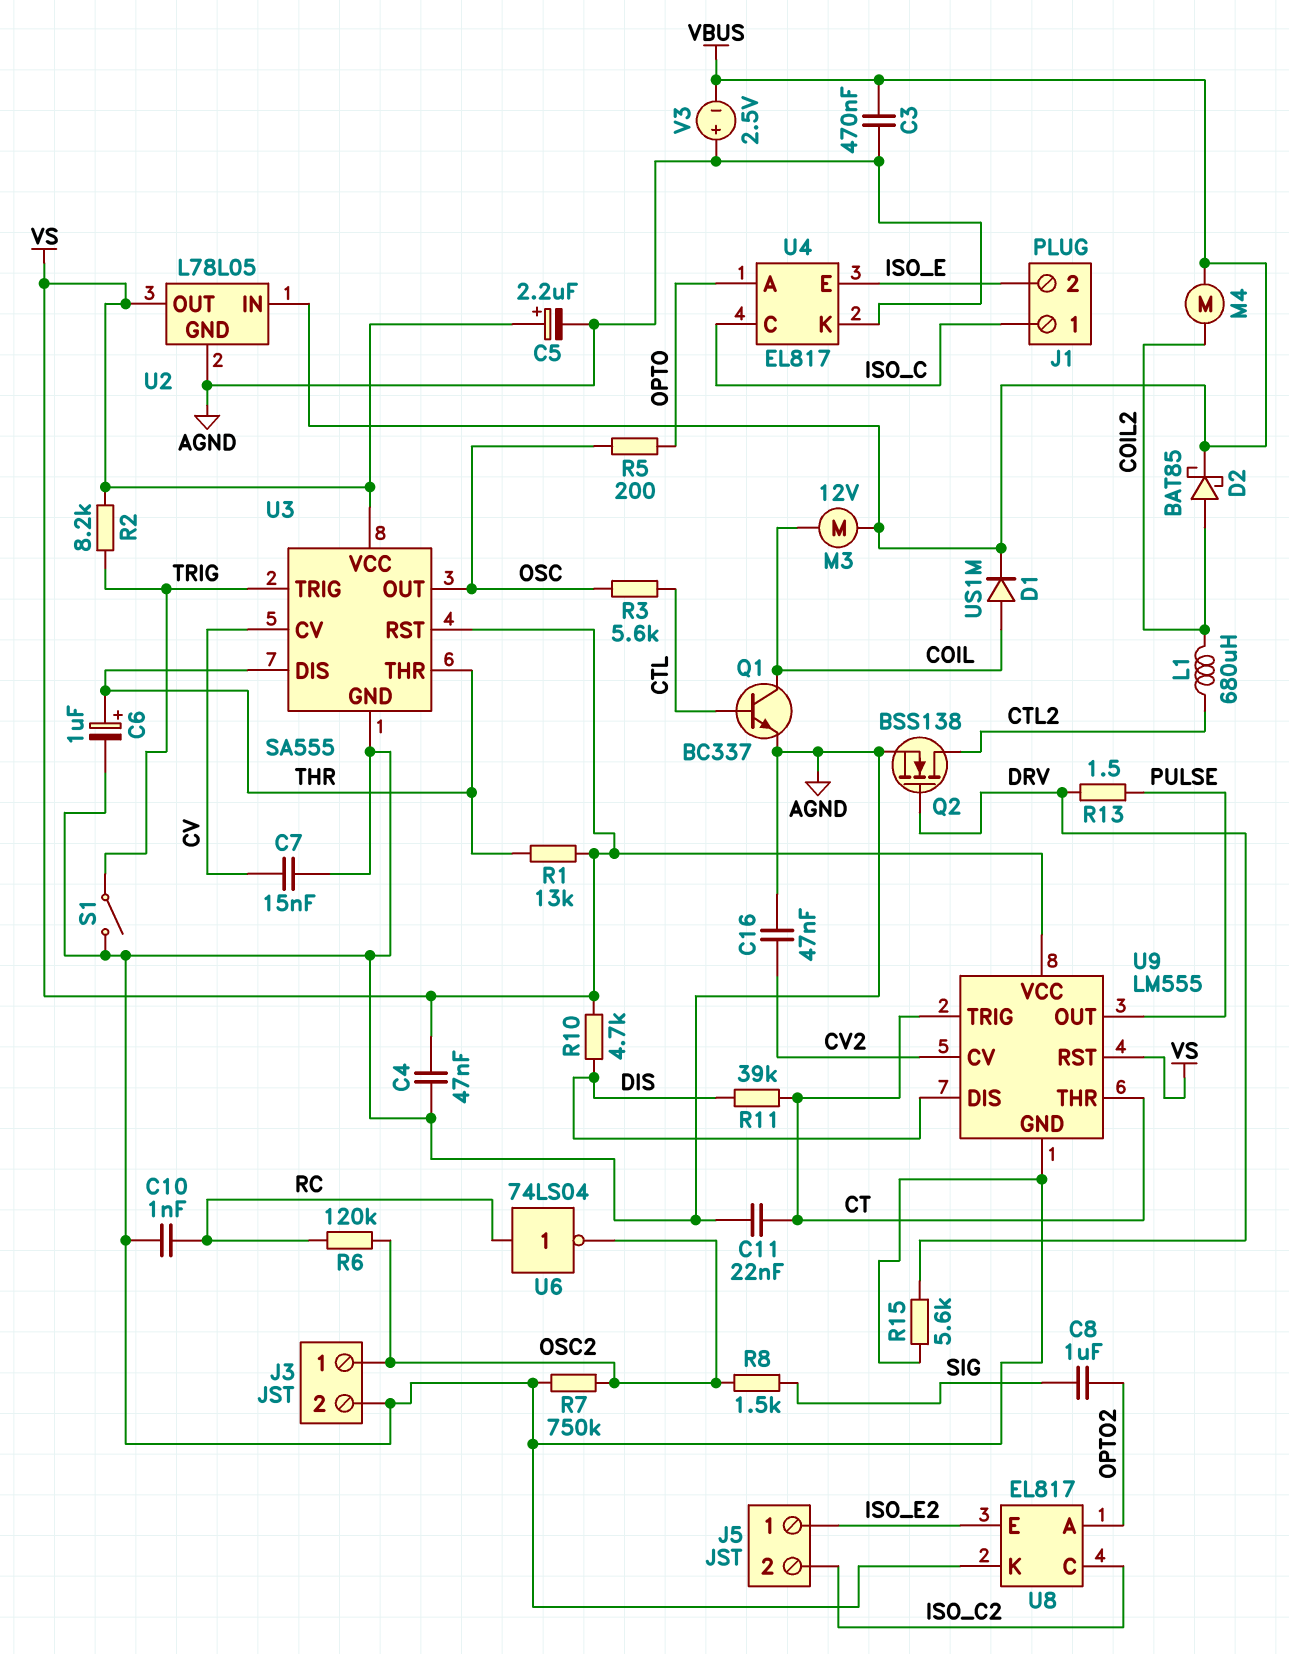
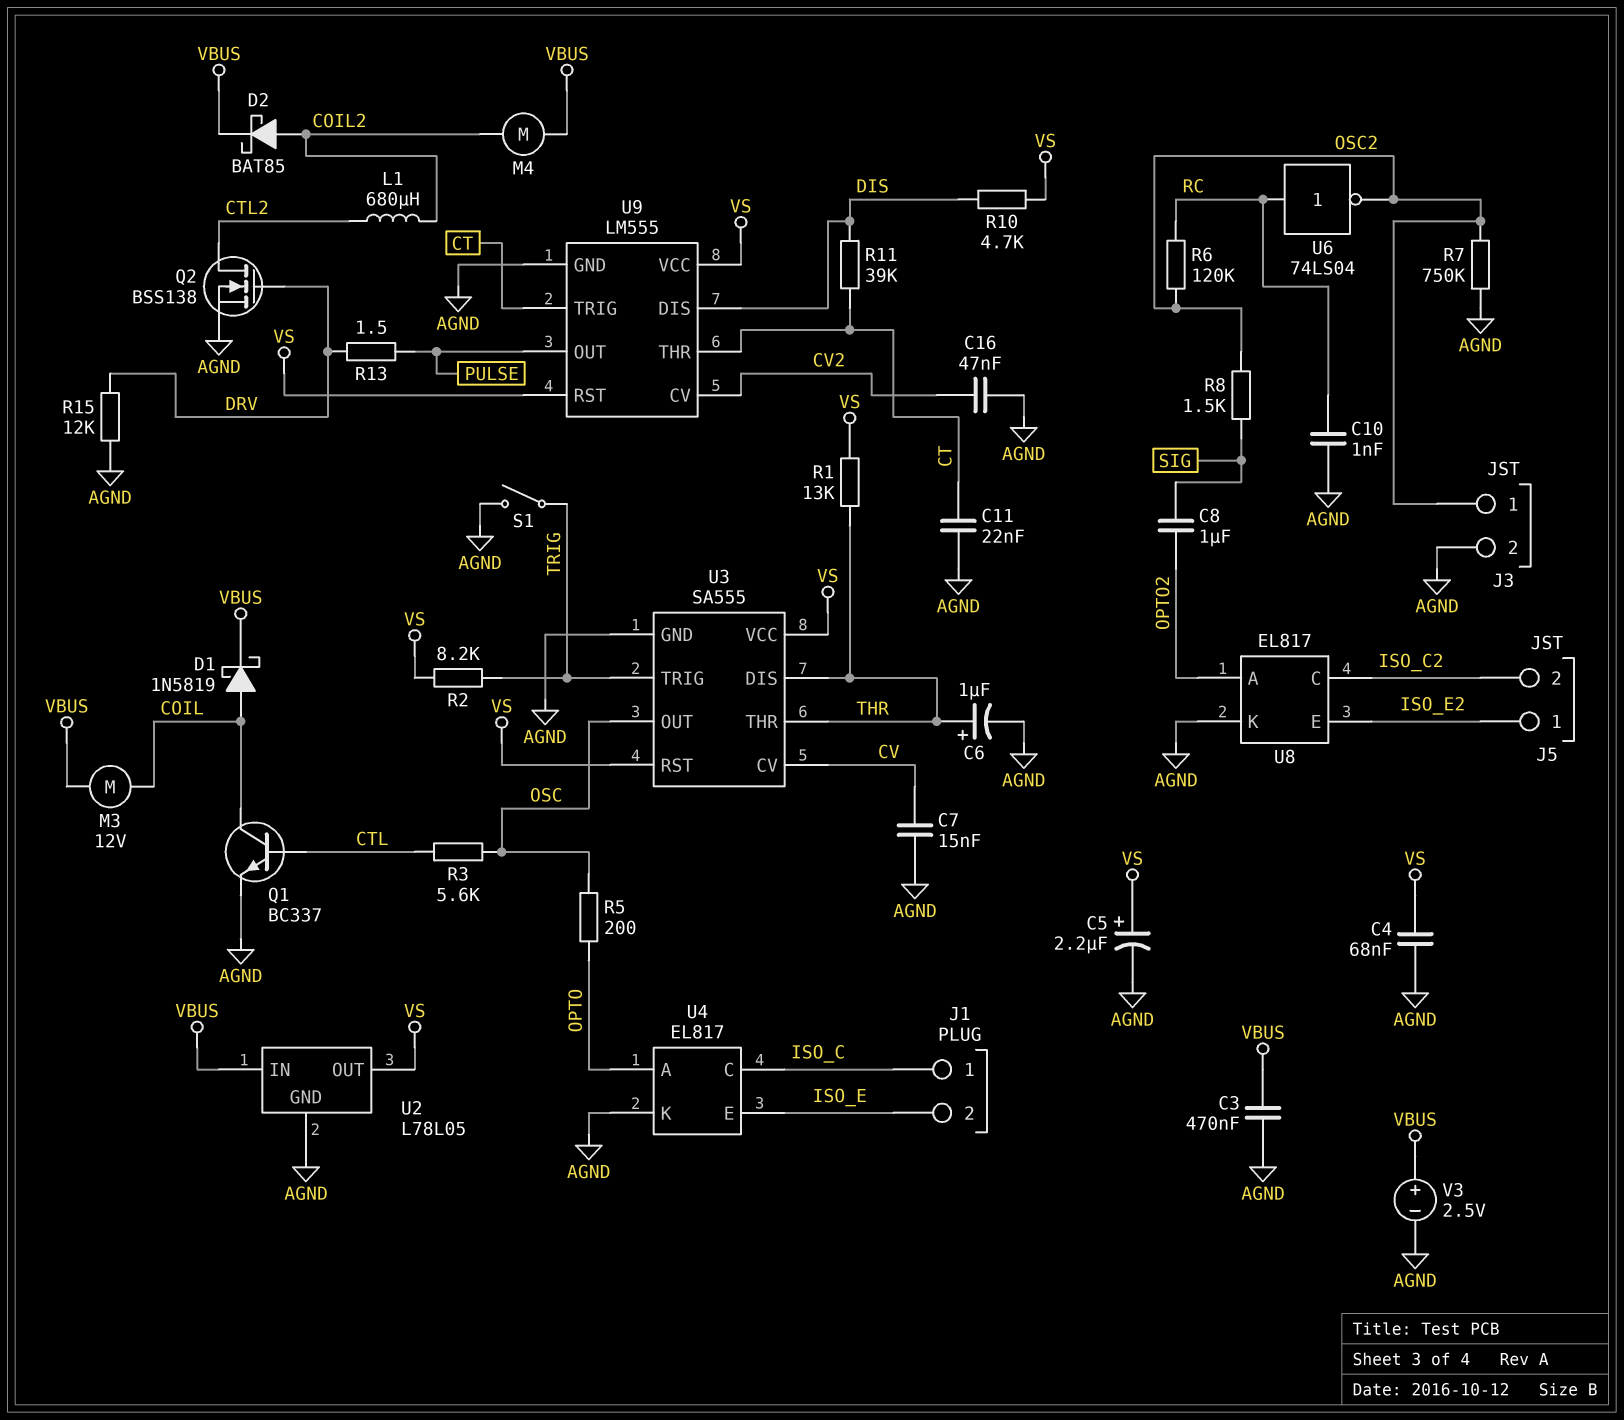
C4: 47nF (AGND, VS) -> 68nF (AGND, VS)
D1: diode US1M (A COIL, K VBUS) -> schottky 1N5819 (A COIL, K VBUS)
R15: 5.6k (AGND, DRV) -> 12k (AGND, DRV)
V3: 2.5V (plus AGND, minus VBUS) -> 2.5V (plus VBUS, minus AGND)

